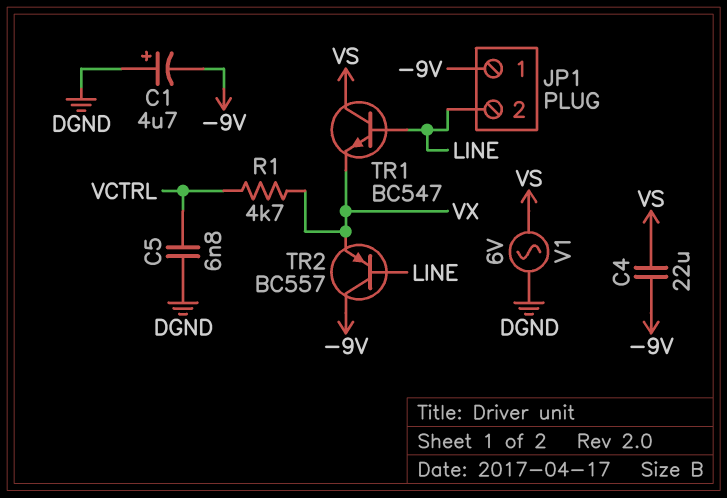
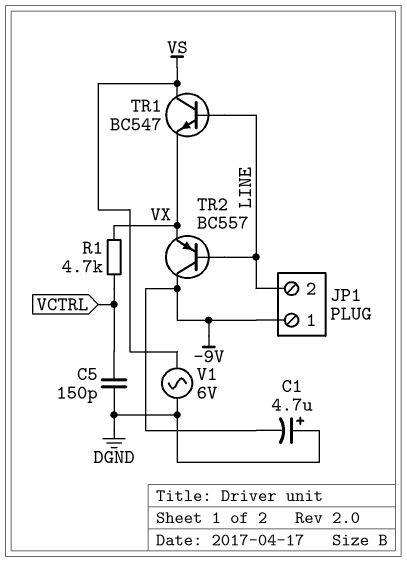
C4: 22uF (-9V, VS) -> none
C5: 6.8nF (DGND, VCTRL) -> 150pF (DGND, VCTRL)

